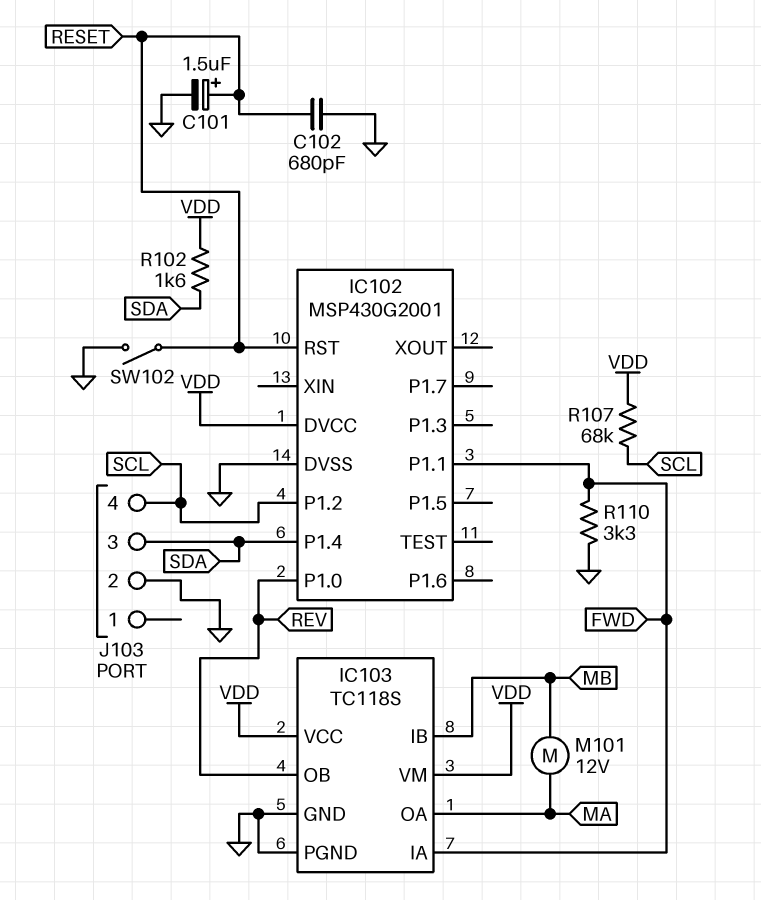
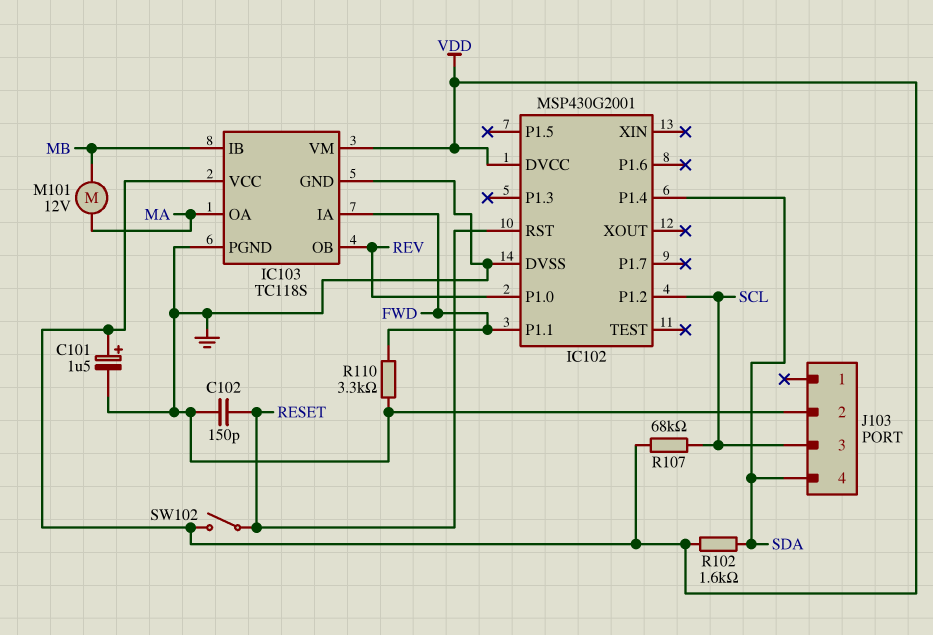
C101: 1.5uF (plus RESET, minus GND) -> 1.5uF (plus VDD, minus GND)
C102: 680pF (GND, RESET) -> 150pF (GND, RESET)
J103 pin 3: SDA -> SCL
J103 pin 4: SCL -> SDA
SW102: switch (GND, RESET) -> switch (RESET, VDD)

